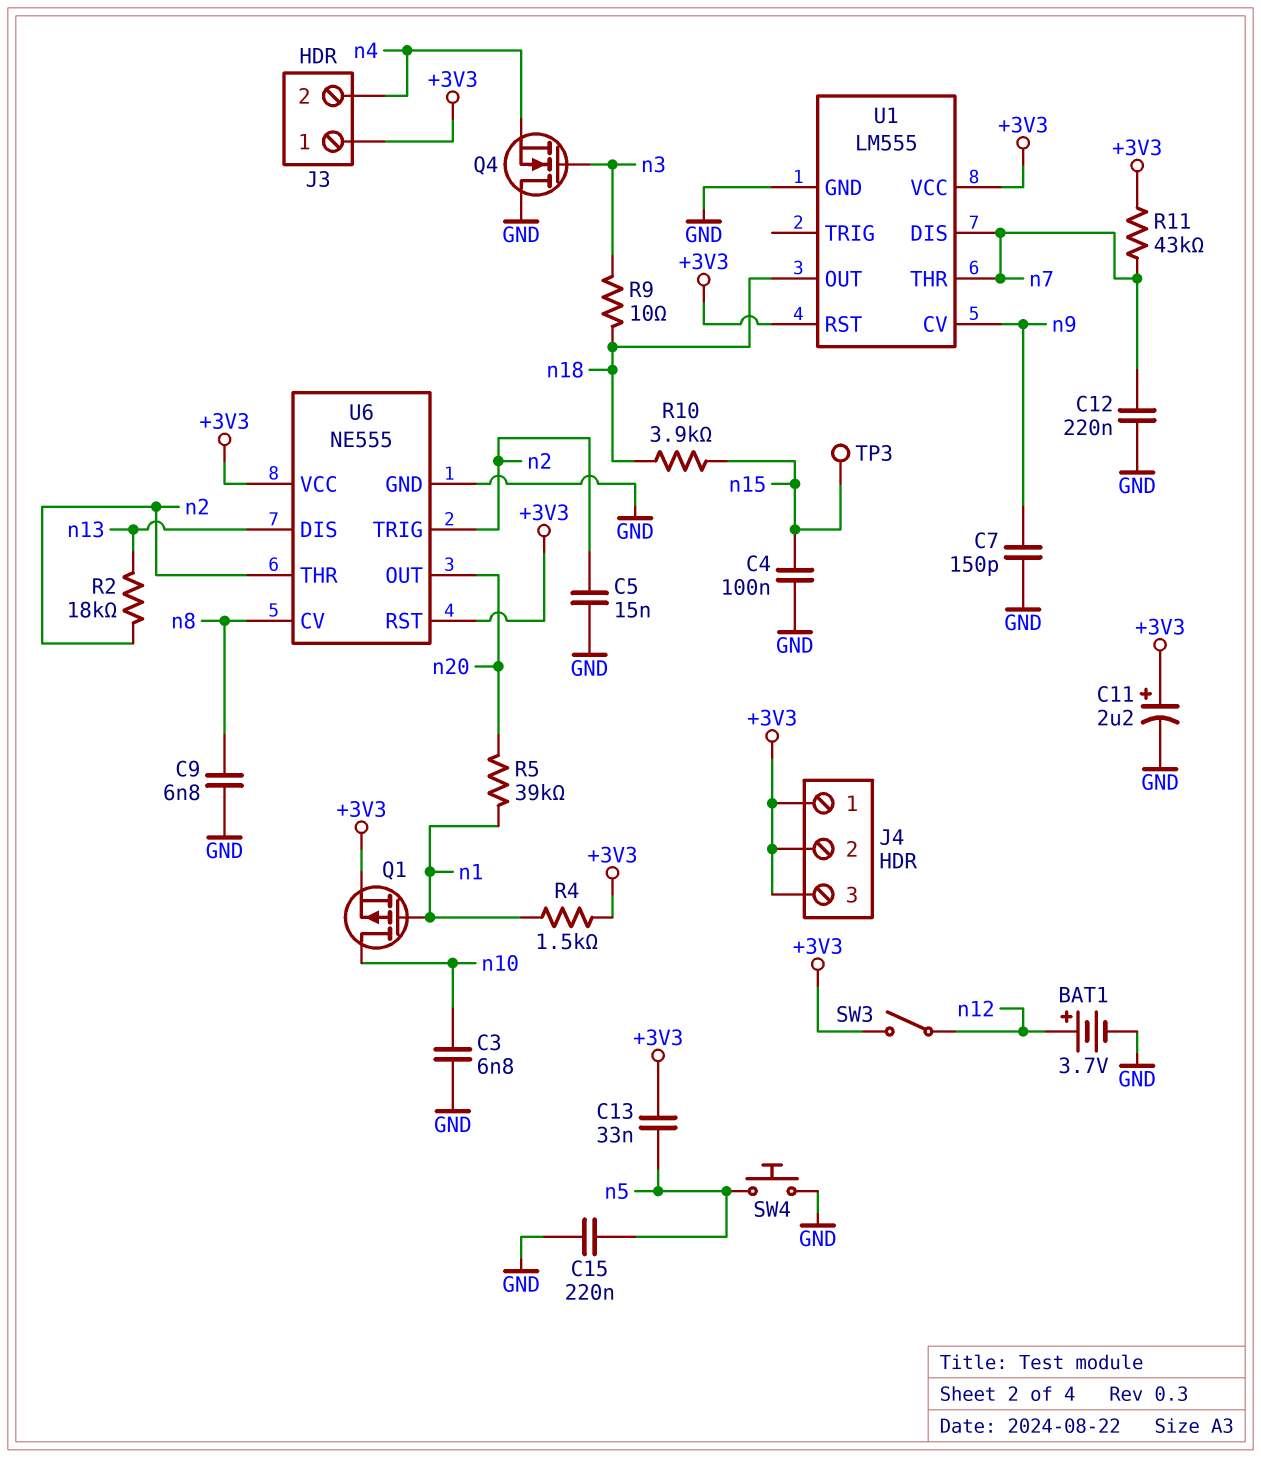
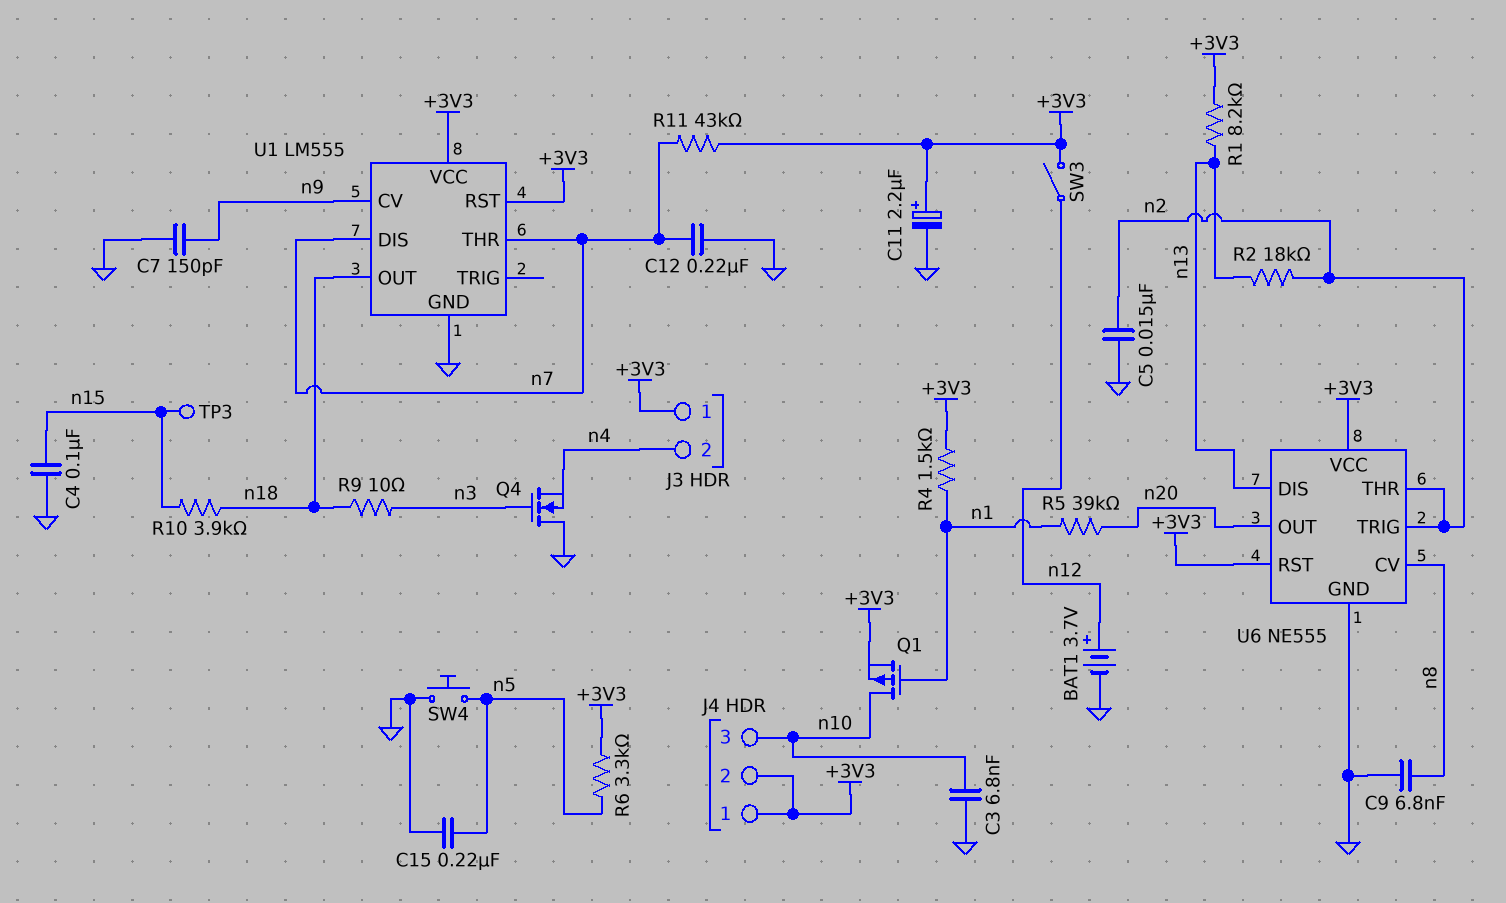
C13: 33nF (+3V3, n5) -> none
J4 pin 3: +3V3 -> n10
R1: none -> 8.2k (+3V3, n13)
R6: none -> 3.3k (+3V3, n5)

